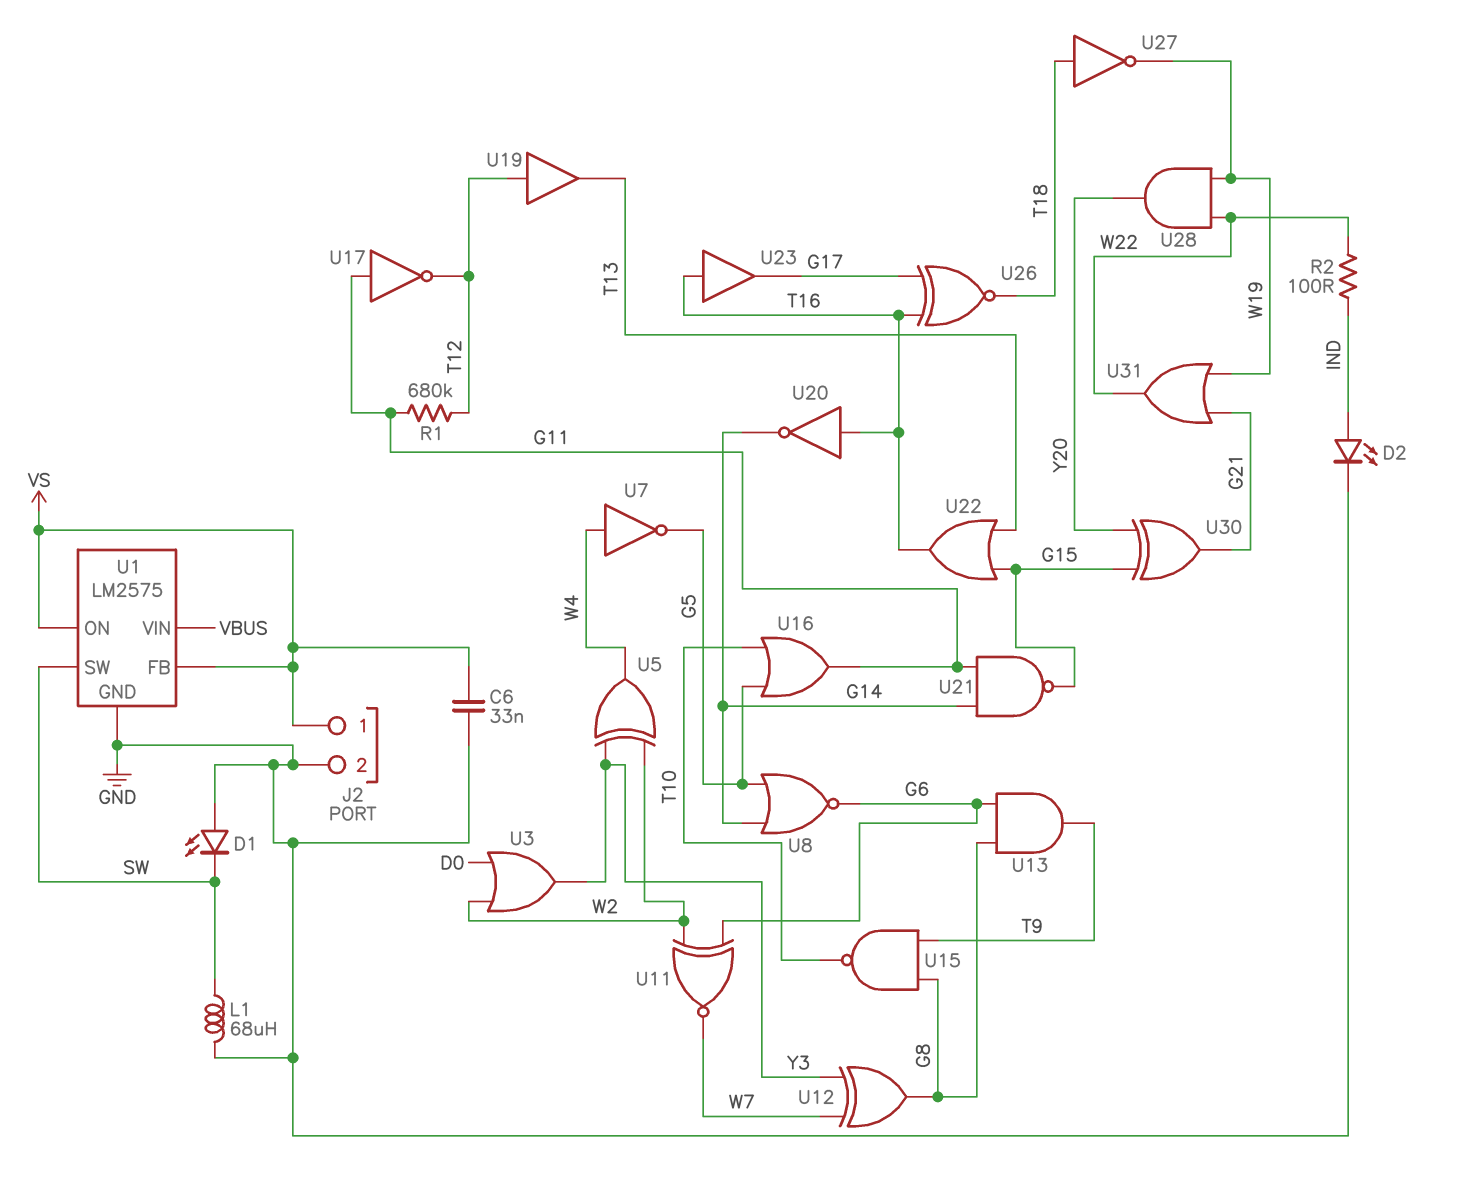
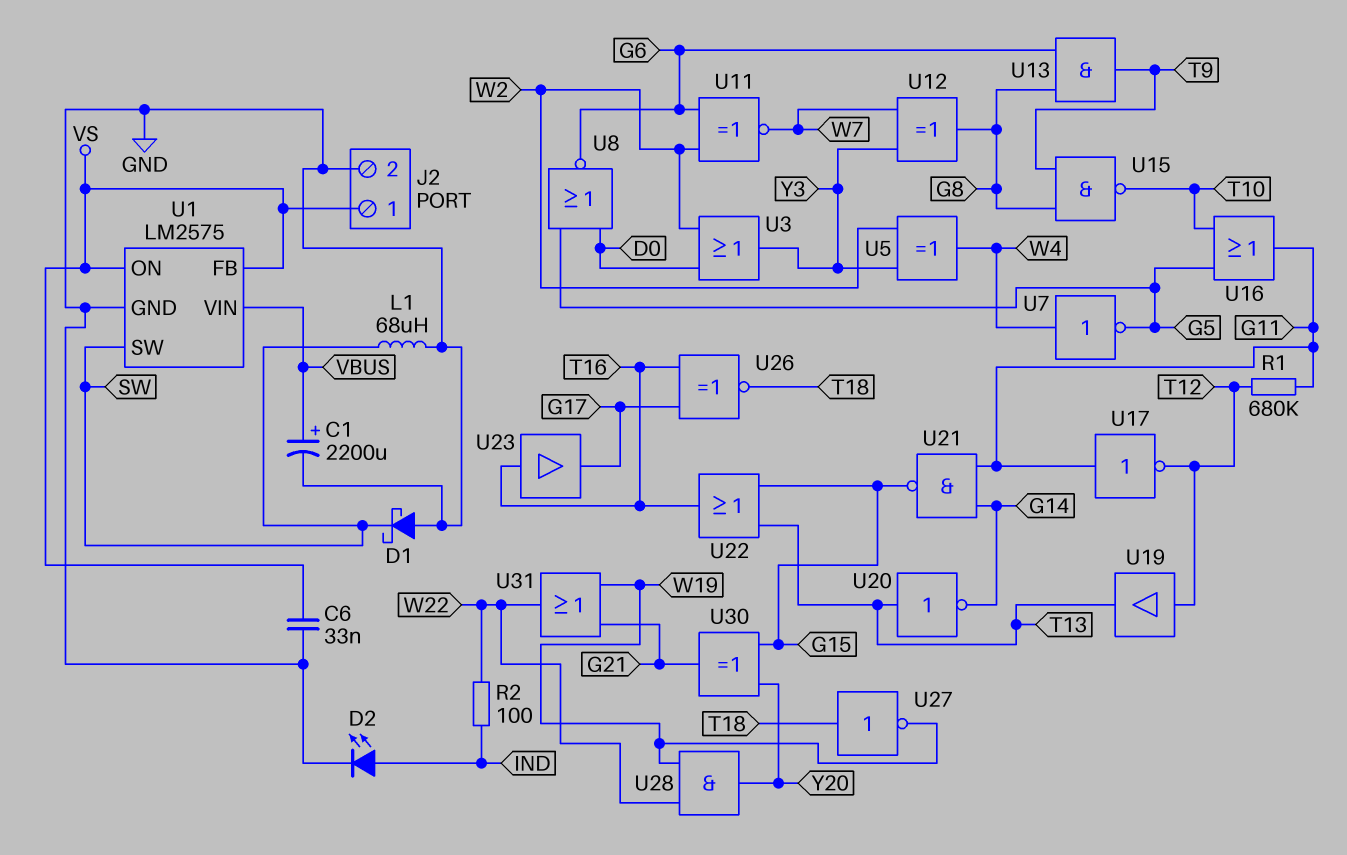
C1: none -> 2200uF (plus VBUS, minus GND)
D1: LED (A GND, K SW) -> schottky (A GND, K SW)
U8: NOR (in G5, in G14, out G6) -> NOR (in D0, in G5, out G6)
U20: NOT (in T16, out G14) -> NOT (in T13, out G14)

